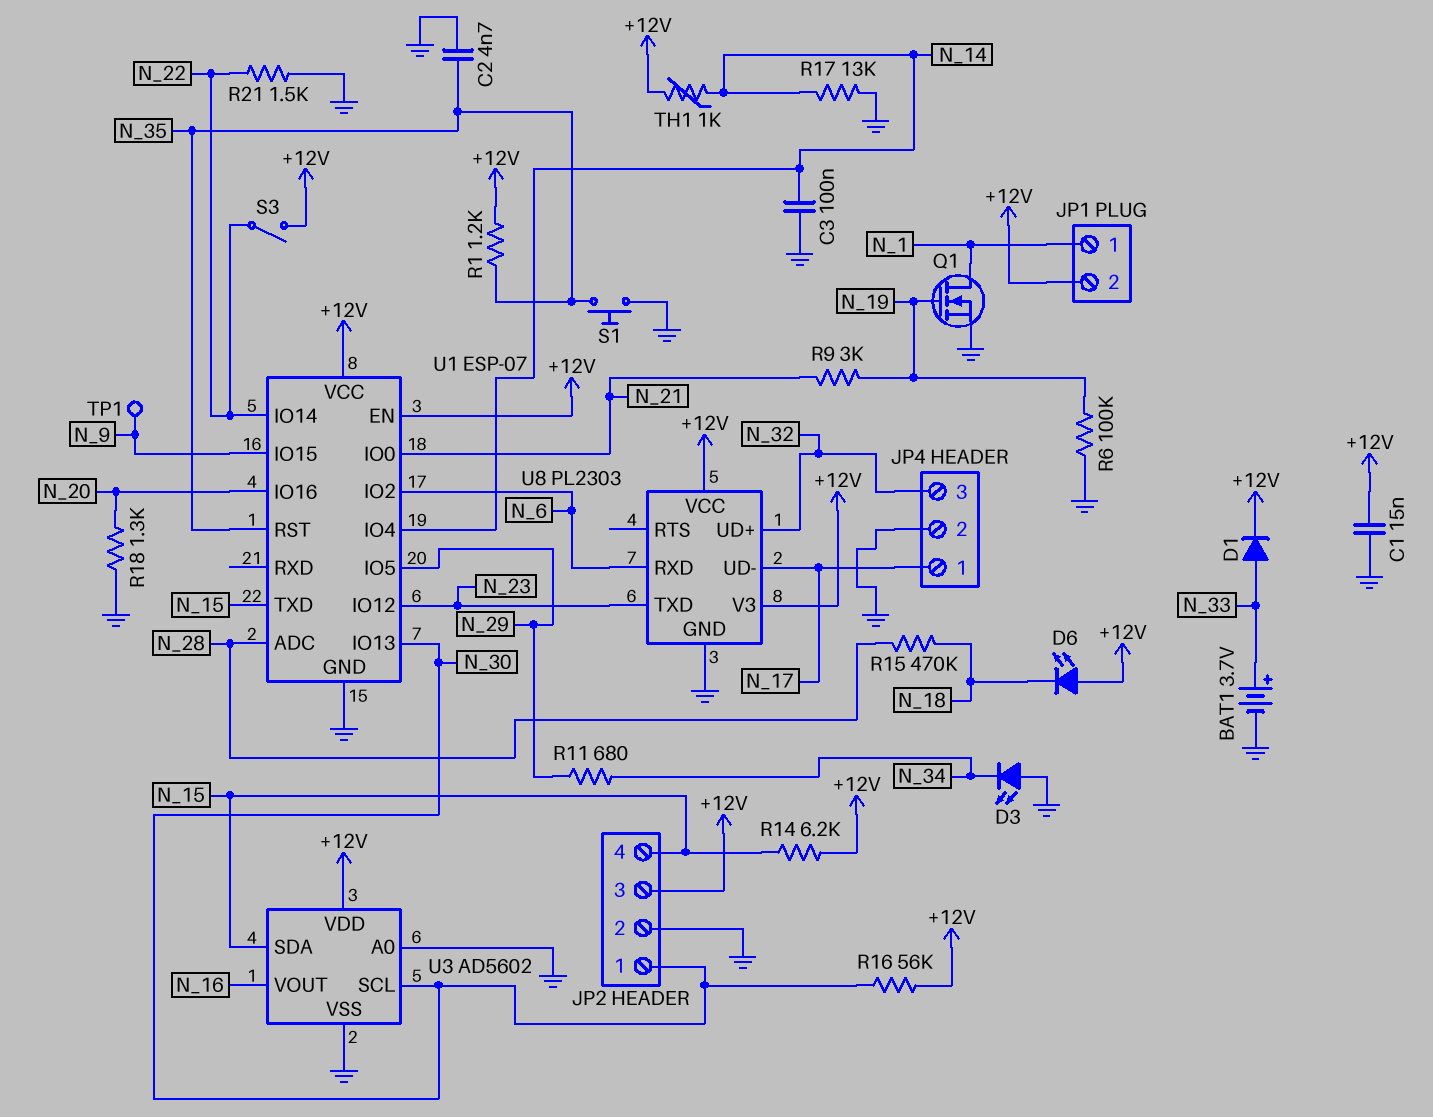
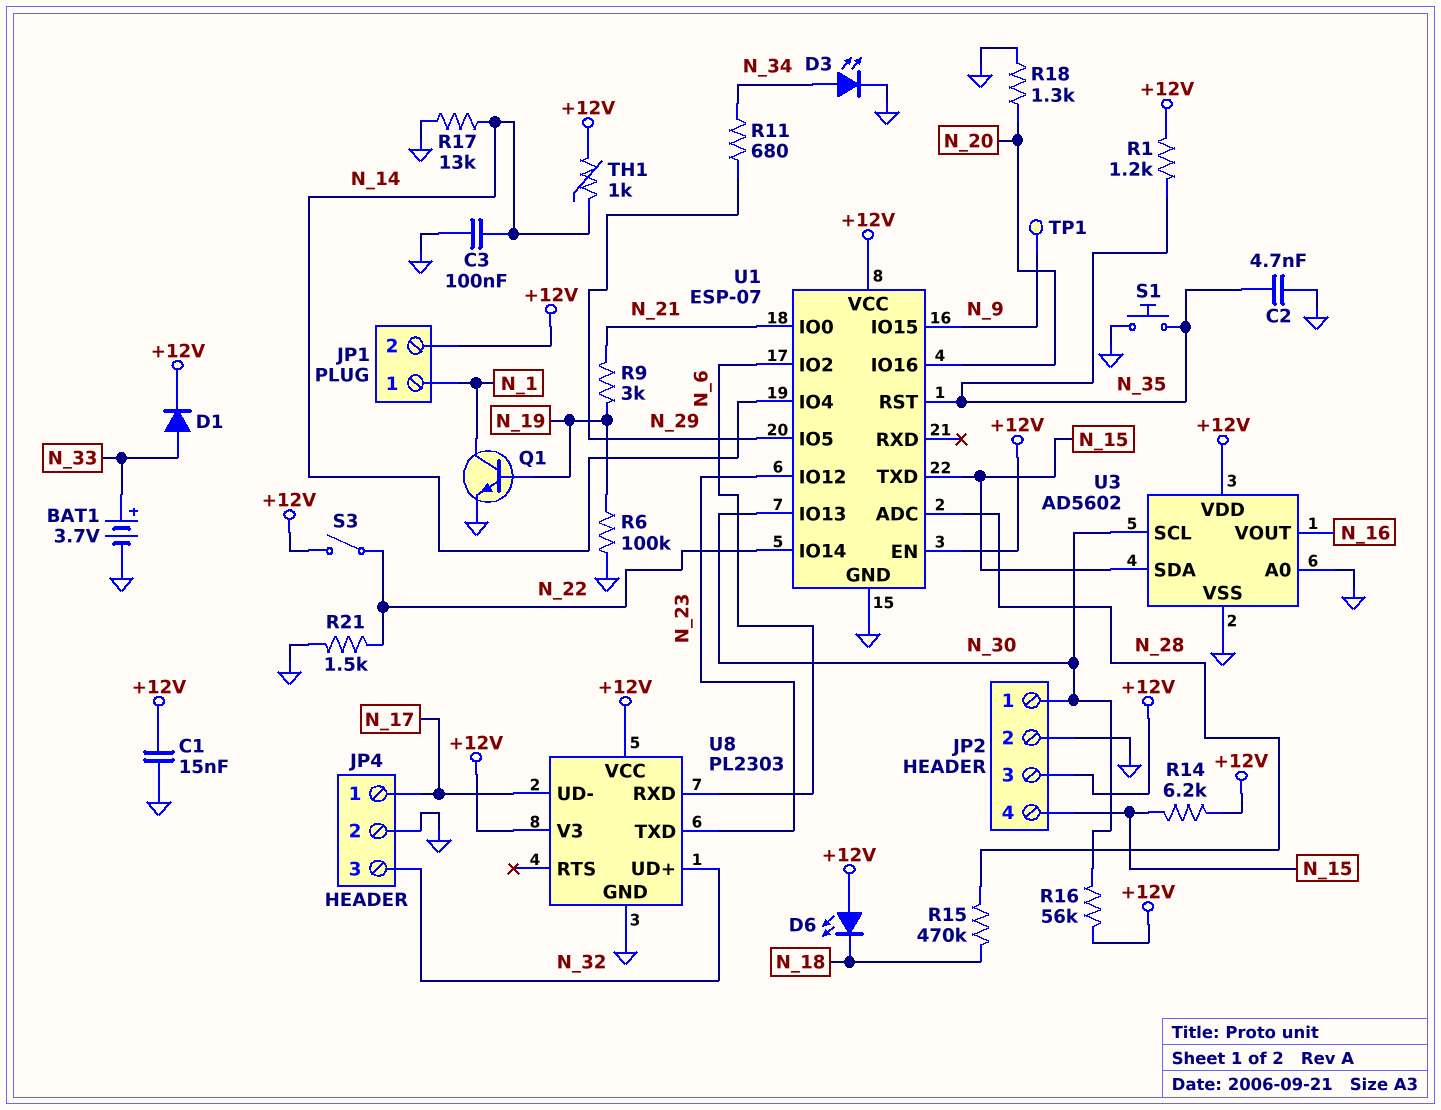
D3: LED (A GND, K N_34) -> LED (A N_34, K GND)
Q1: NMOS (G N_19, D N_1, S GND) -> NPN (B N_19, C N_1, E GND)

